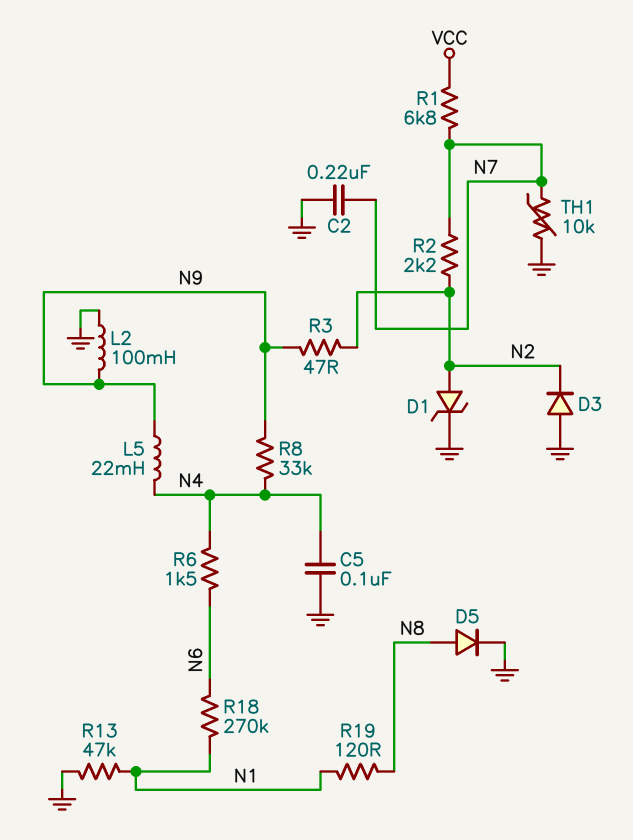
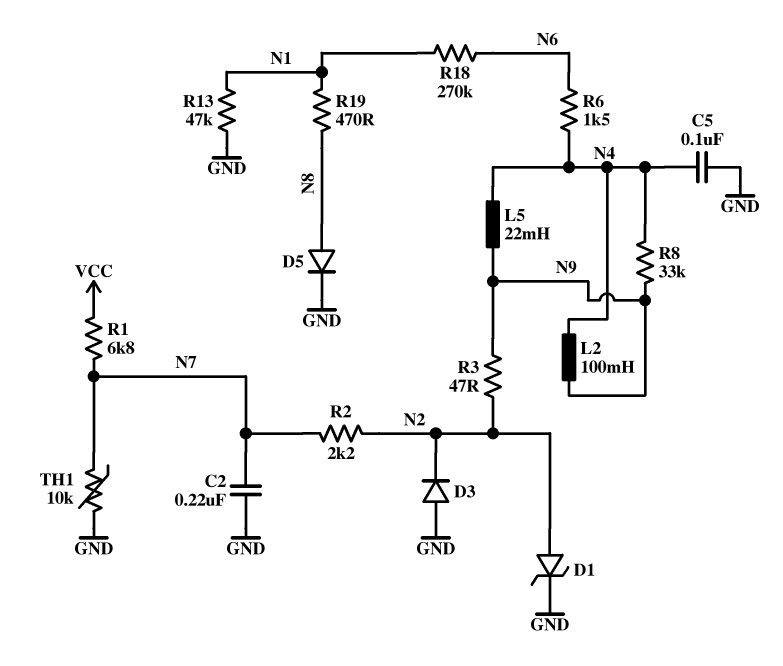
L2: 100mH (GND, N9) -> 100mH (N4, N9)
R19: 120 (N1, N8) -> 470 (N1, N8)

